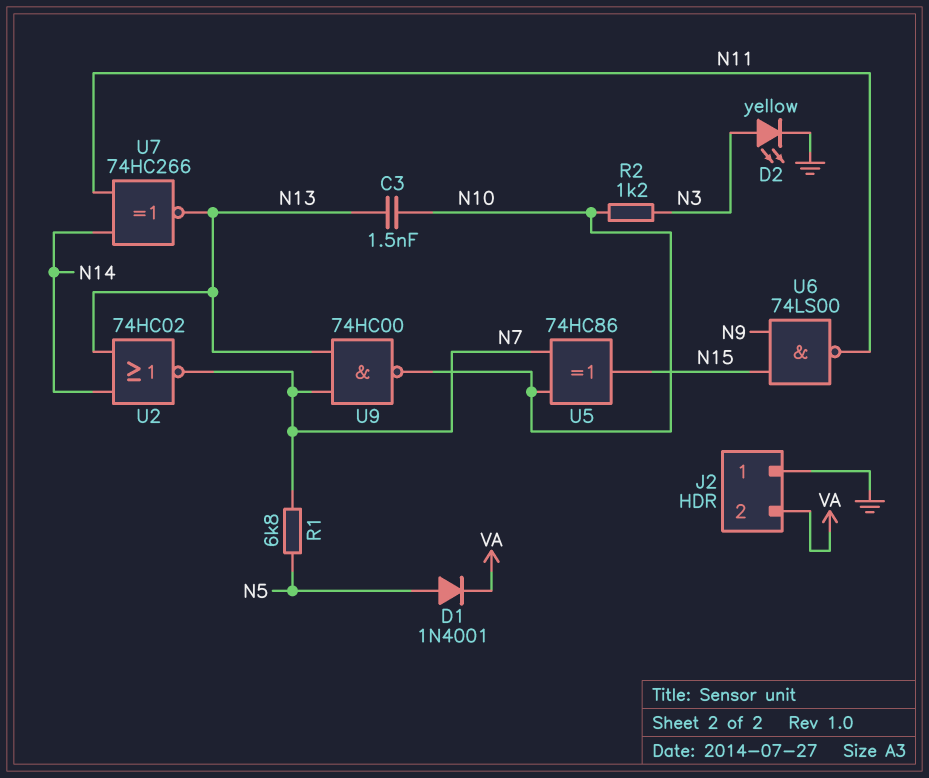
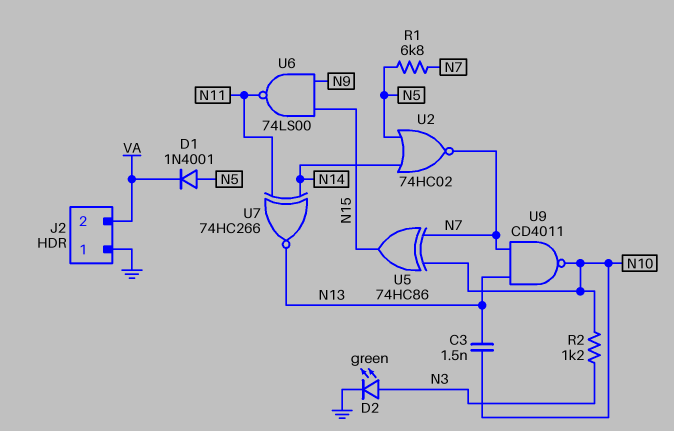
D2: LED yellow (A N3, K GND) -> LED green (A N3, K GND)
U2: NOR 74HC02 (in N13, in N14, out N7) -> NOR 74HC02 (in N5, in N14, out N7)
U9: NAND 74HC00 (in N7, in N13, out N10) -> NAND CD4011 (in N7, in N13, out N10)

